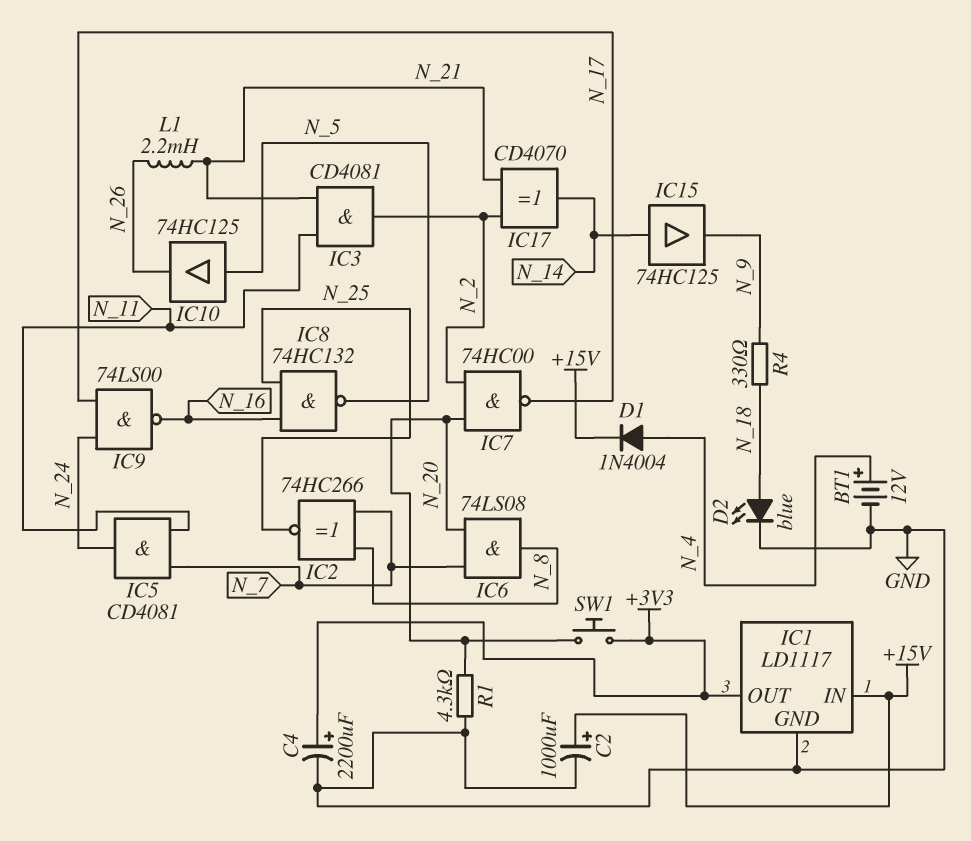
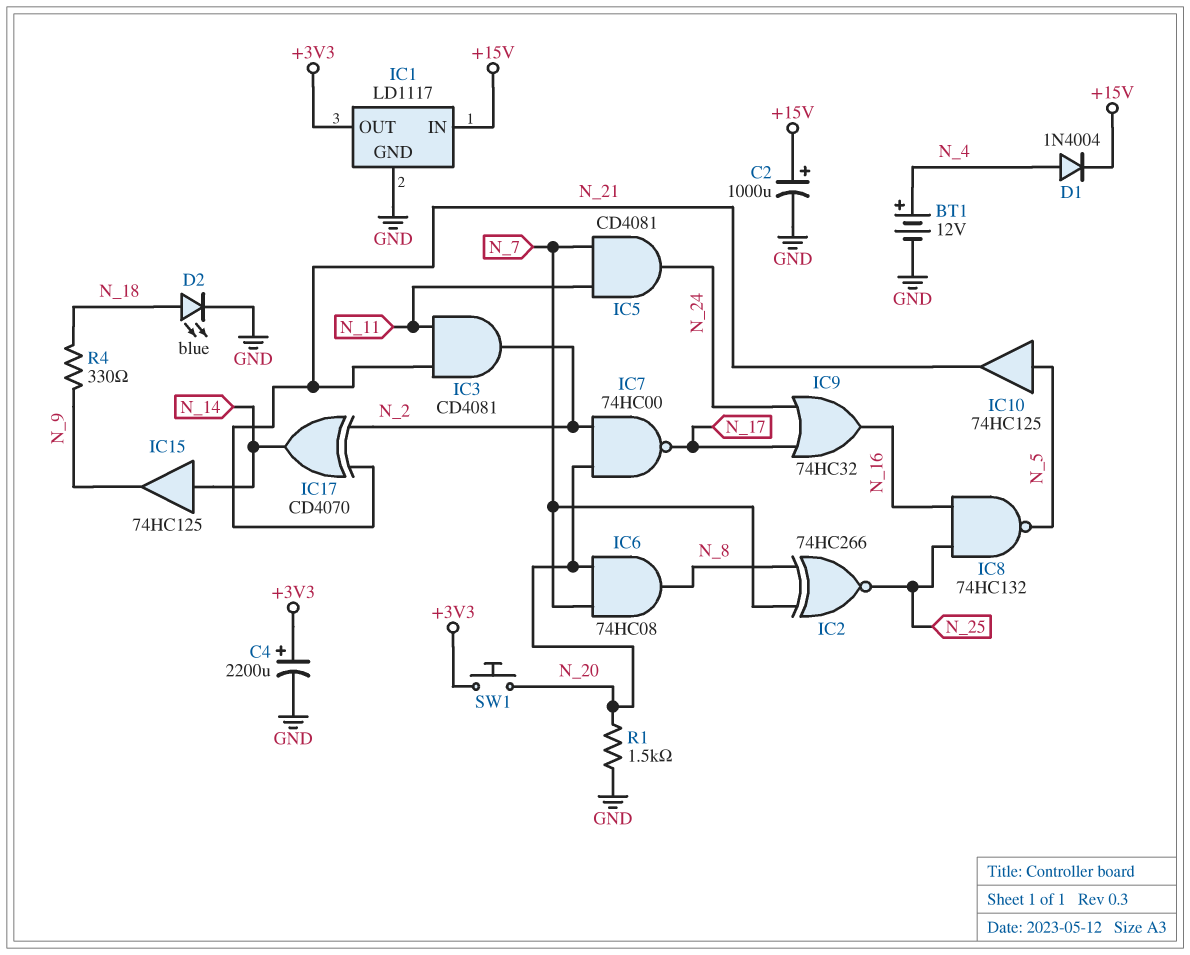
IC6: AND 74LS08 (in N_7, in N_20, out N_8) -> AND 74HC08 (in N_7, in N_20, out N_8)
IC9: NAND 74LS00 (in N_17, in N_24, out N_16) -> OR 74HC32 (in N_17, in N_24, out N_16)
IC10: buffer 74HC125 (in N_5, out N_26) -> buffer 74HC125 (in N_5, out N_21)
L1: 2.2mH (N_21, N_26) -> none
R1: 4.3k (GND, N_20) -> 1.5k (GND, N_20)

